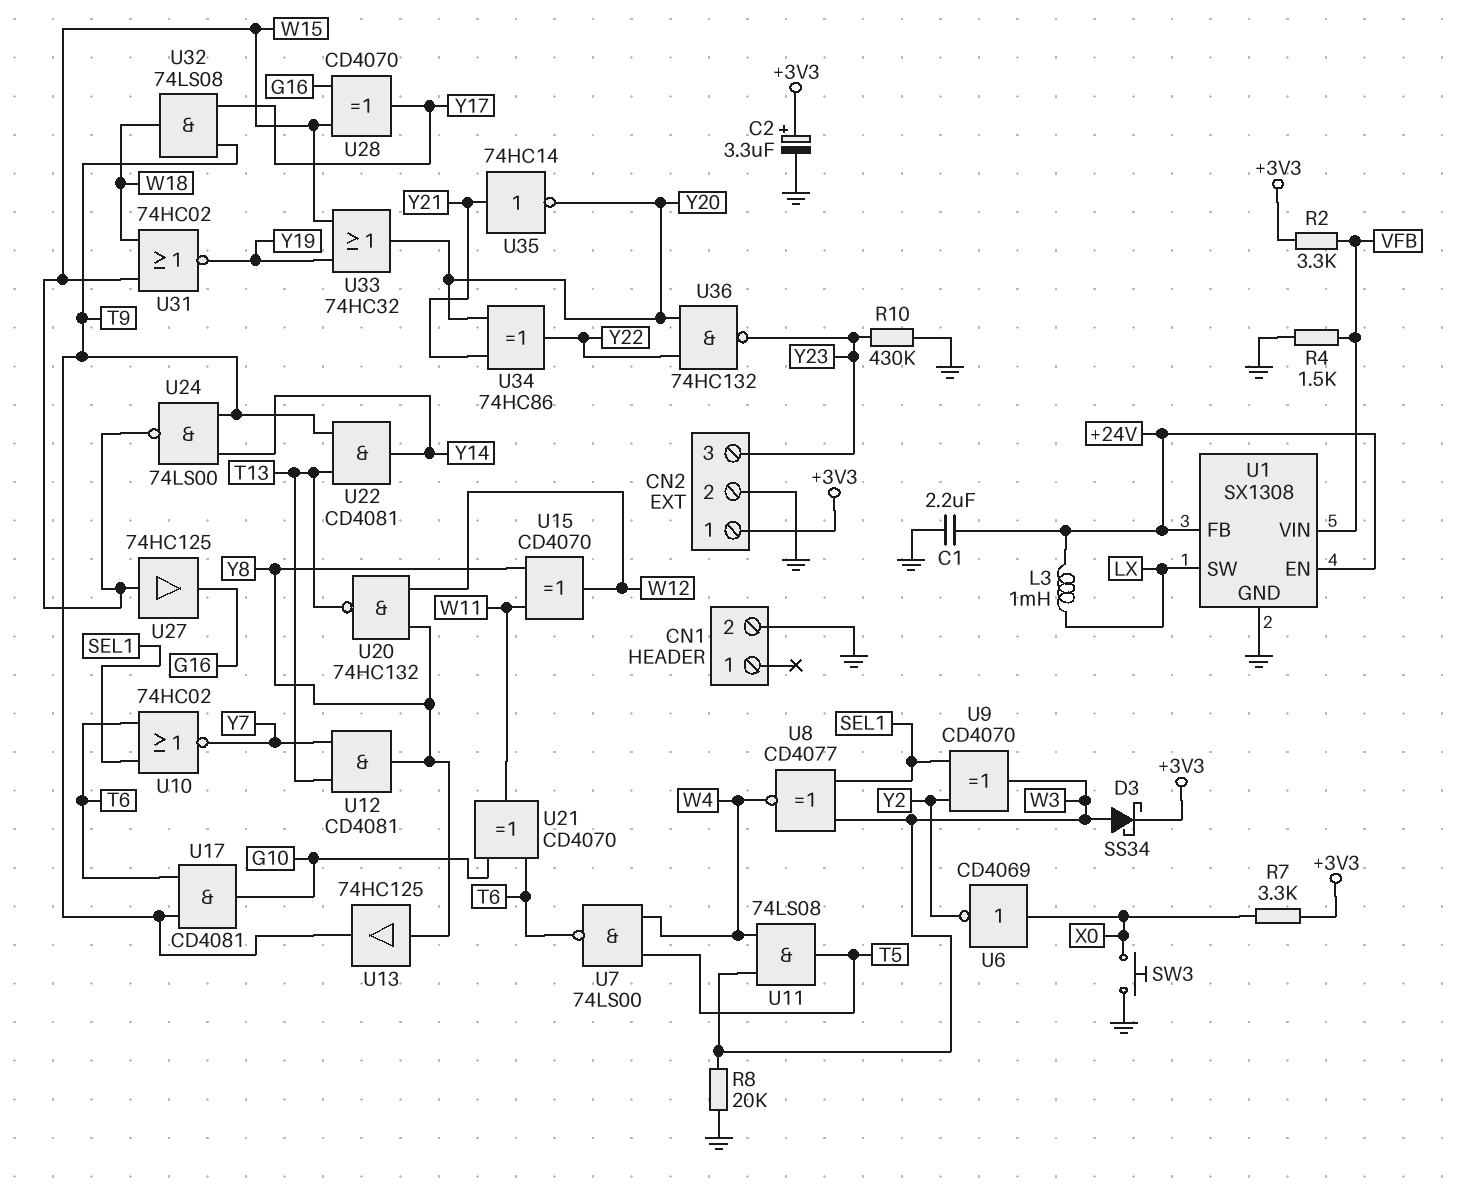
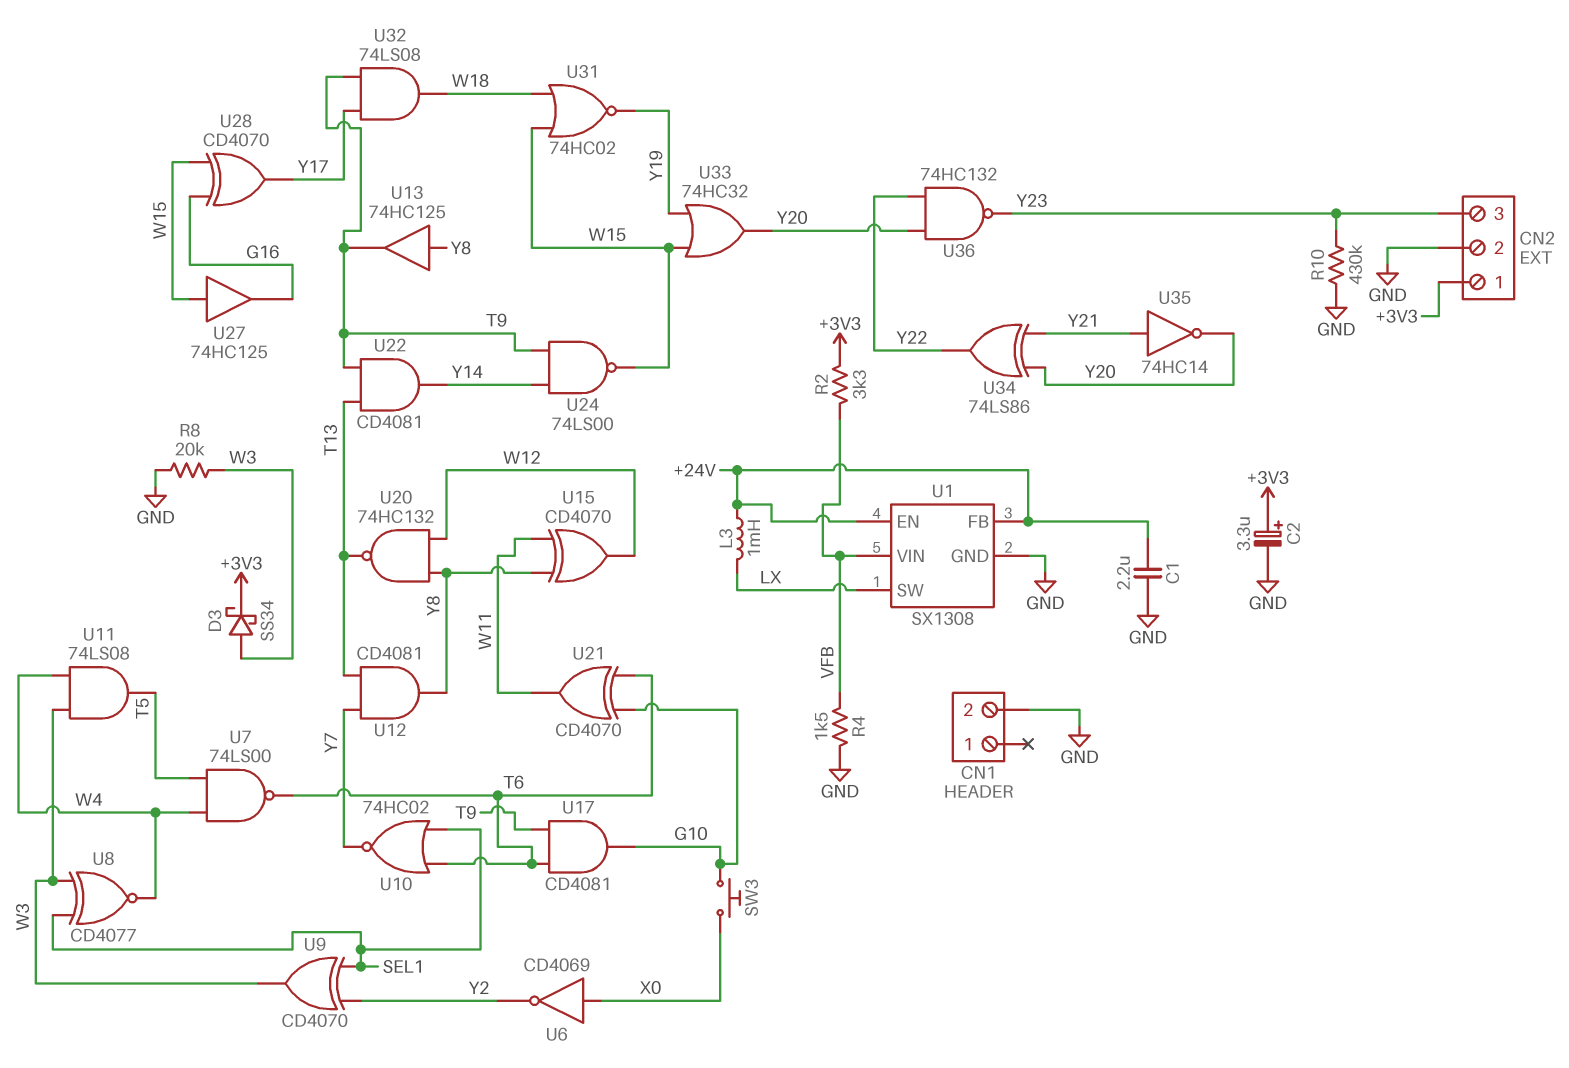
R7: 3.3k (+3V3, X0) -> none
SW3: button (GND, X0) -> button (G10, X0)
U34: XOR 74HC86 (in Y20, in Y21, out Y22) -> XOR 74LS86 (in Y20, in Y21, out Y22)

